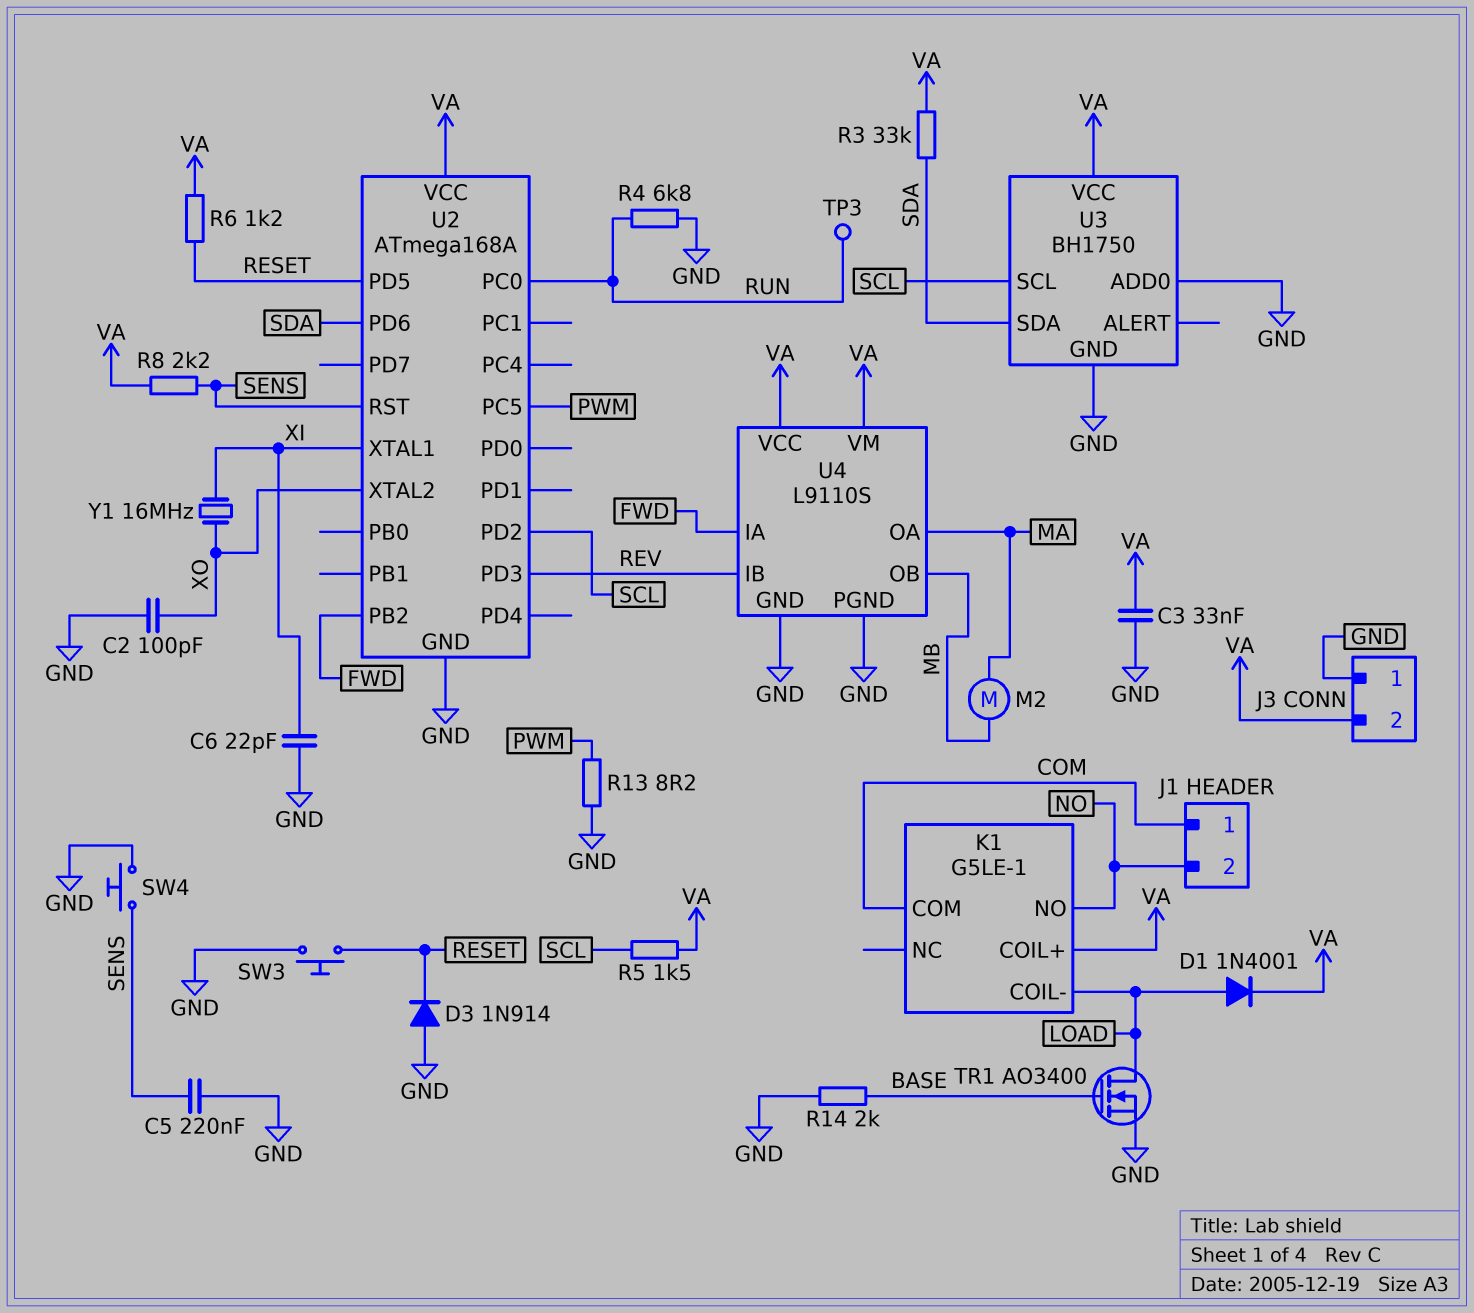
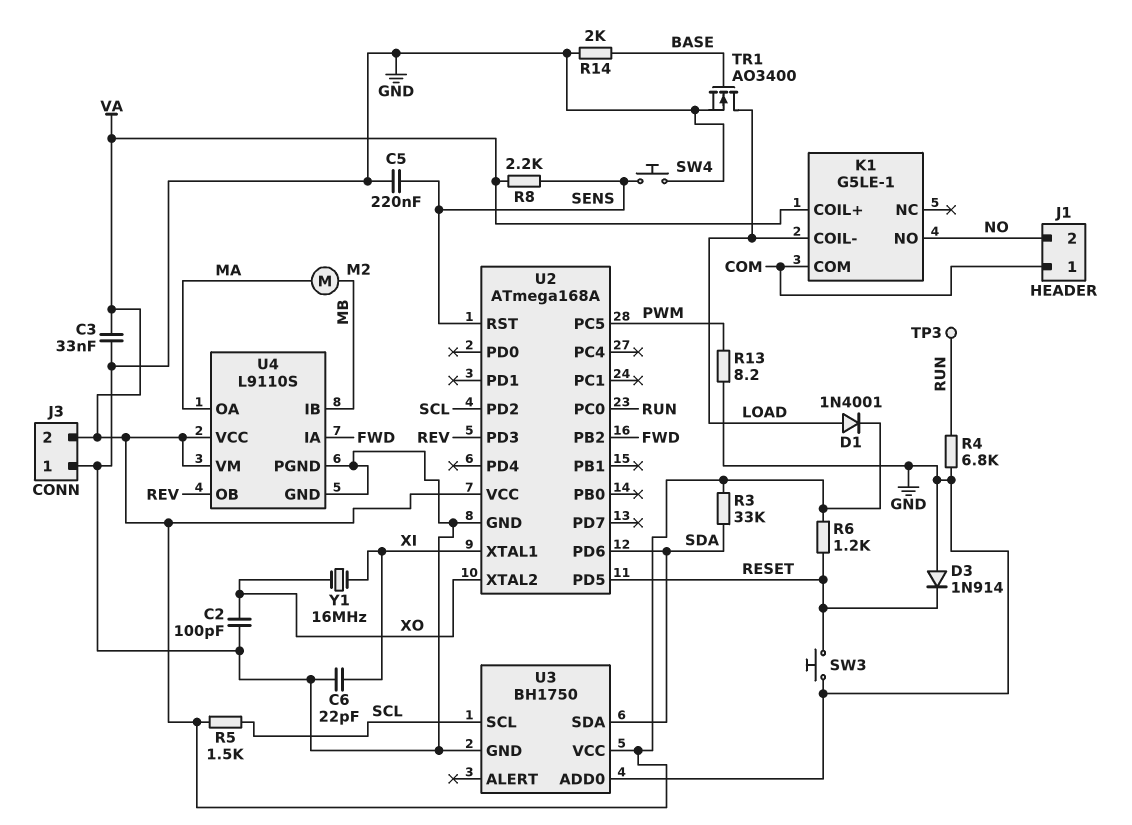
U4 pin IB: REV -> MB
U4 pin OB: MB -> REV

